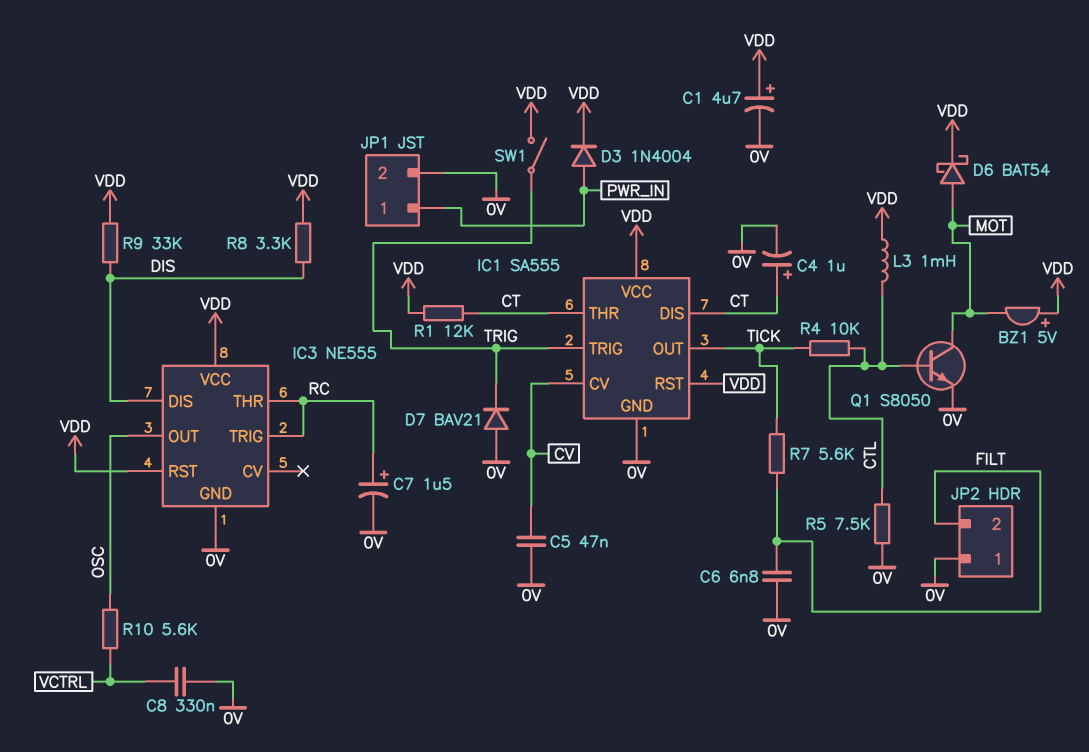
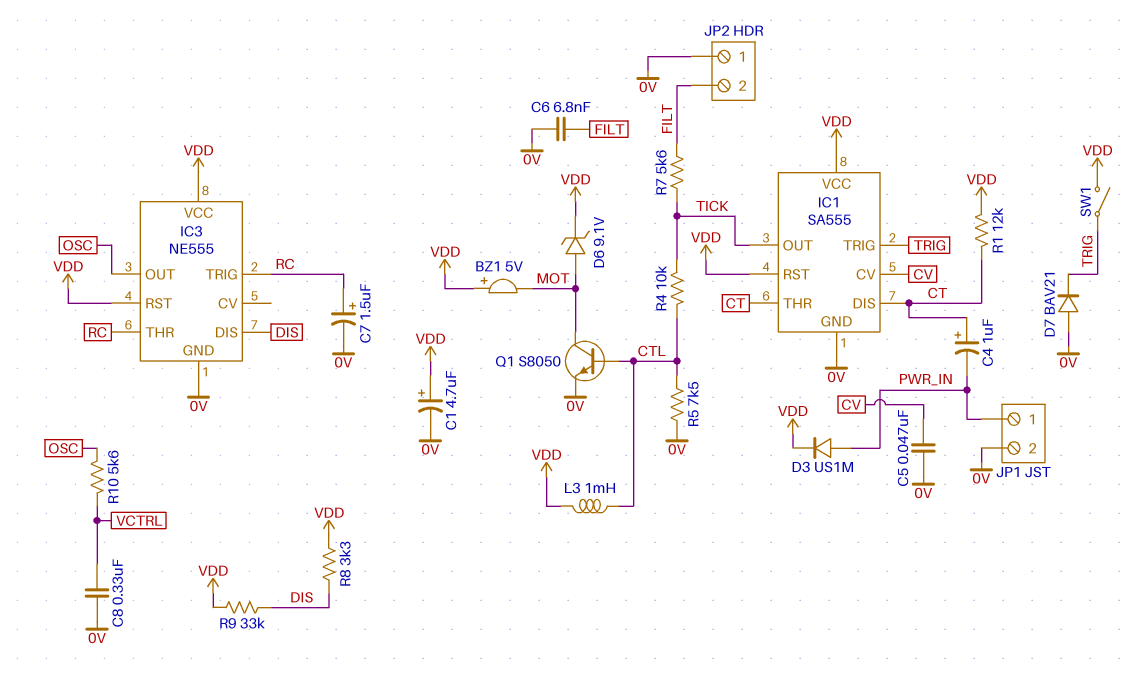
C4: 1uF (plus CT, minus 0V) -> 1uF (plus CT, minus PWR_IN)
D3: diode 1N4004 (A PWR_IN, K VDD) -> diode US1M (A PWR_IN, K VDD)
D6: schottky BAT54 (A MOT, K VDD) -> zener 9.1V (A MOT, K VDD)

